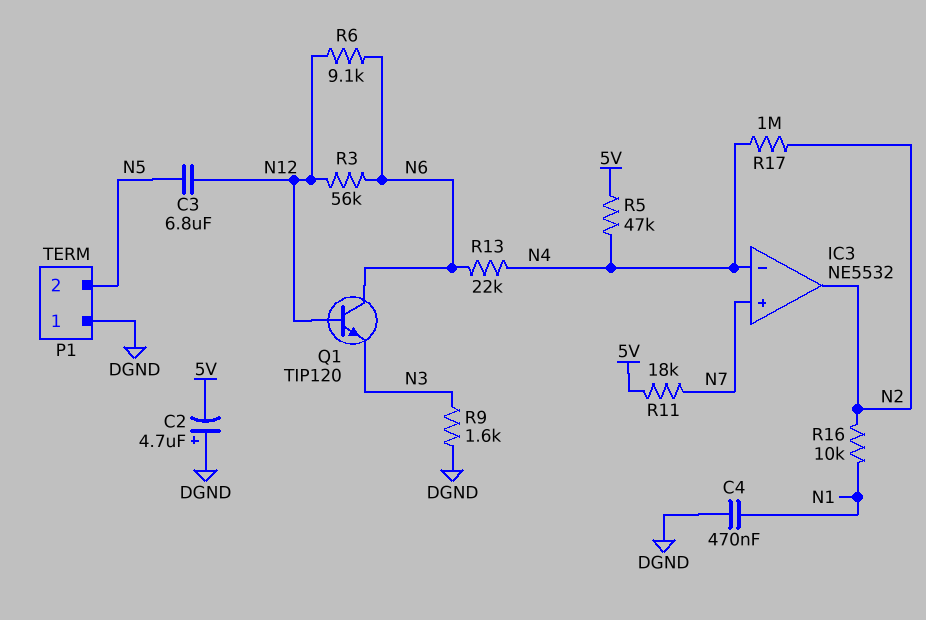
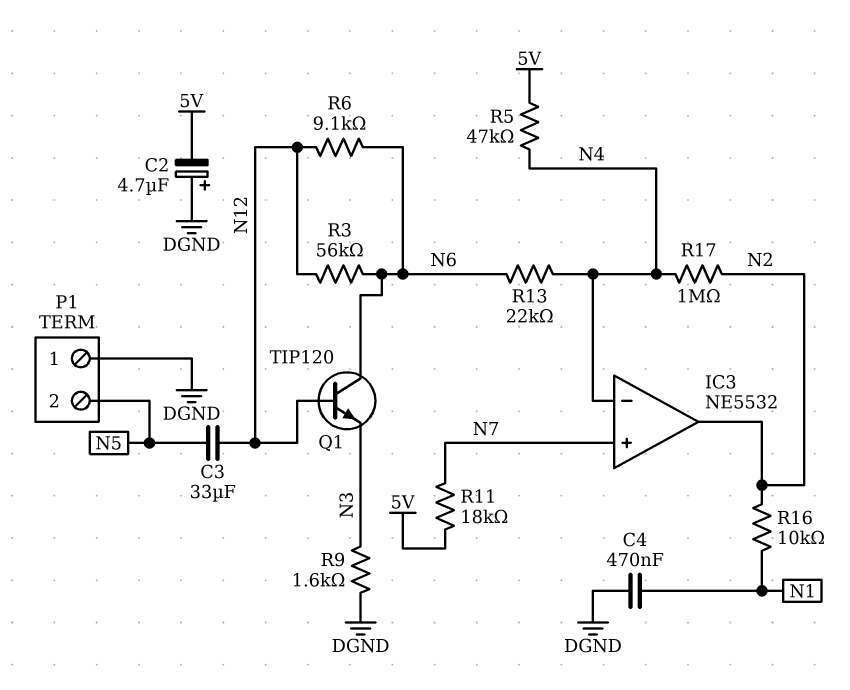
C3: 6.8uF (N5, N12) -> 33uF (N5, N12)

